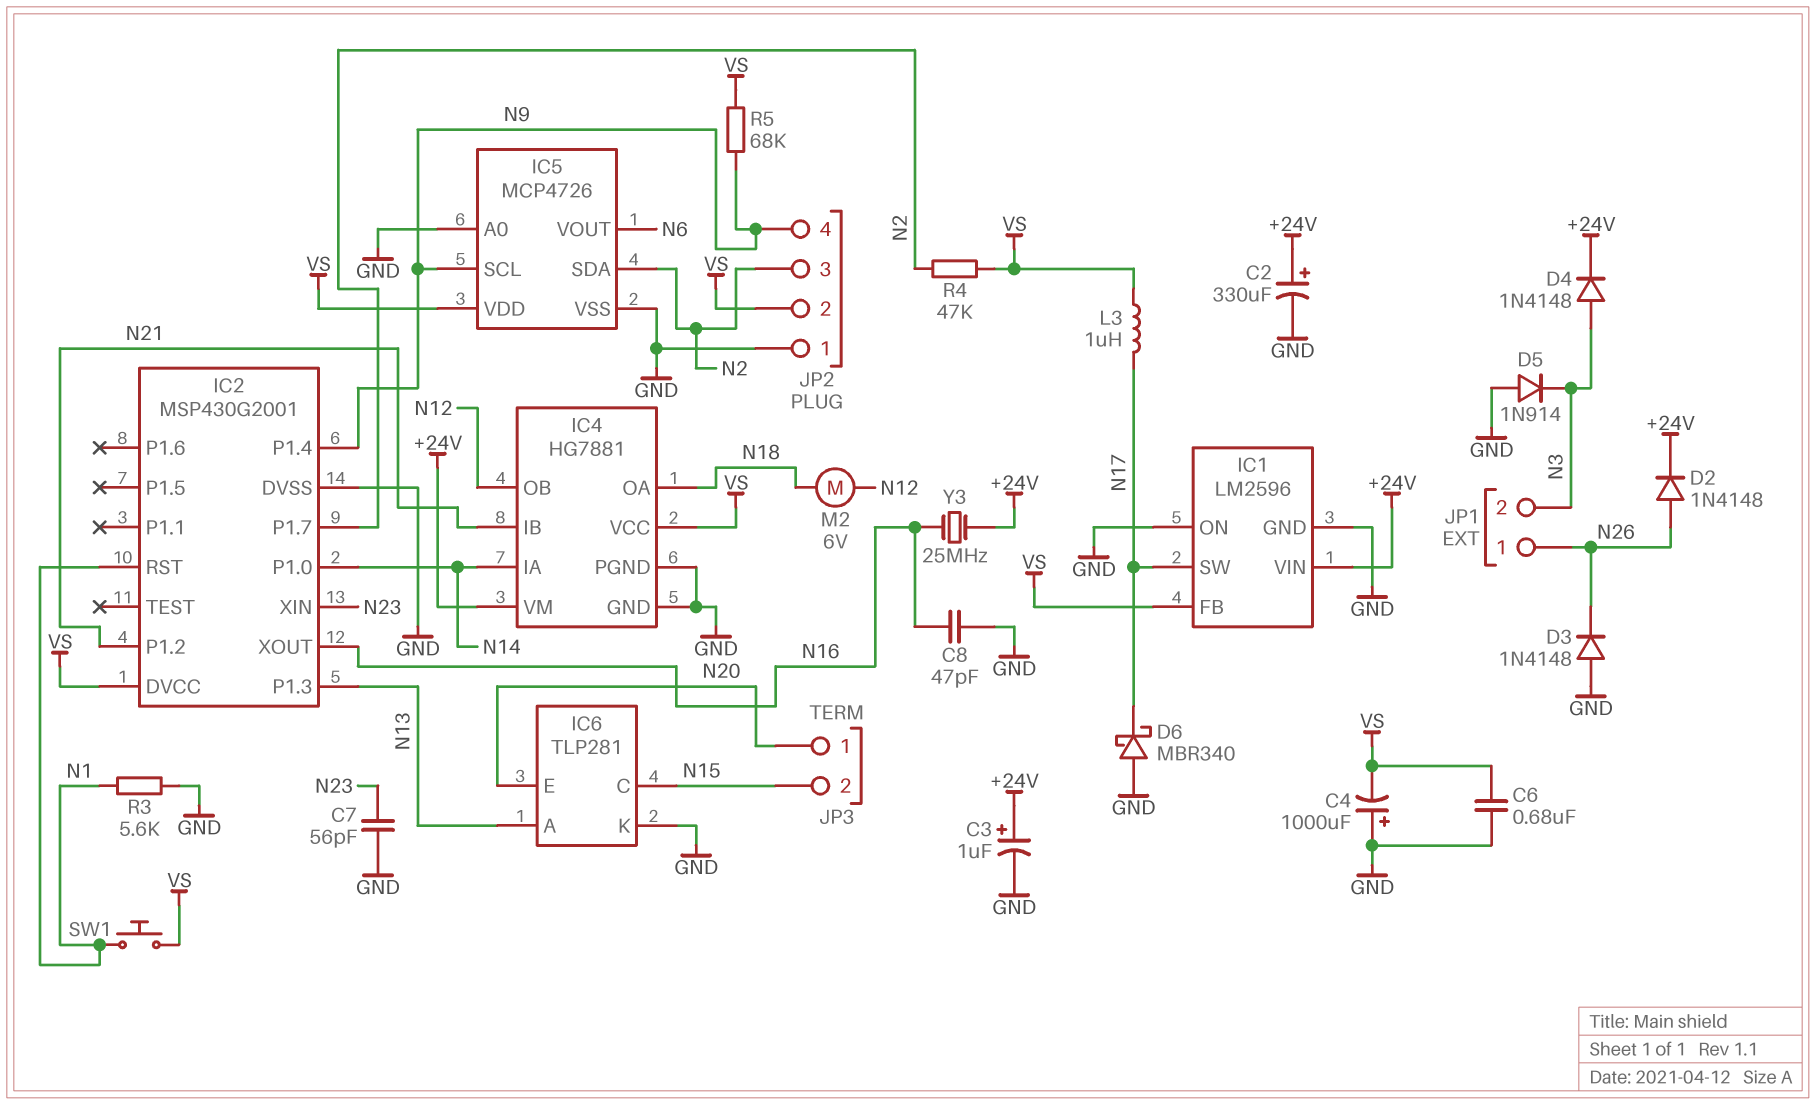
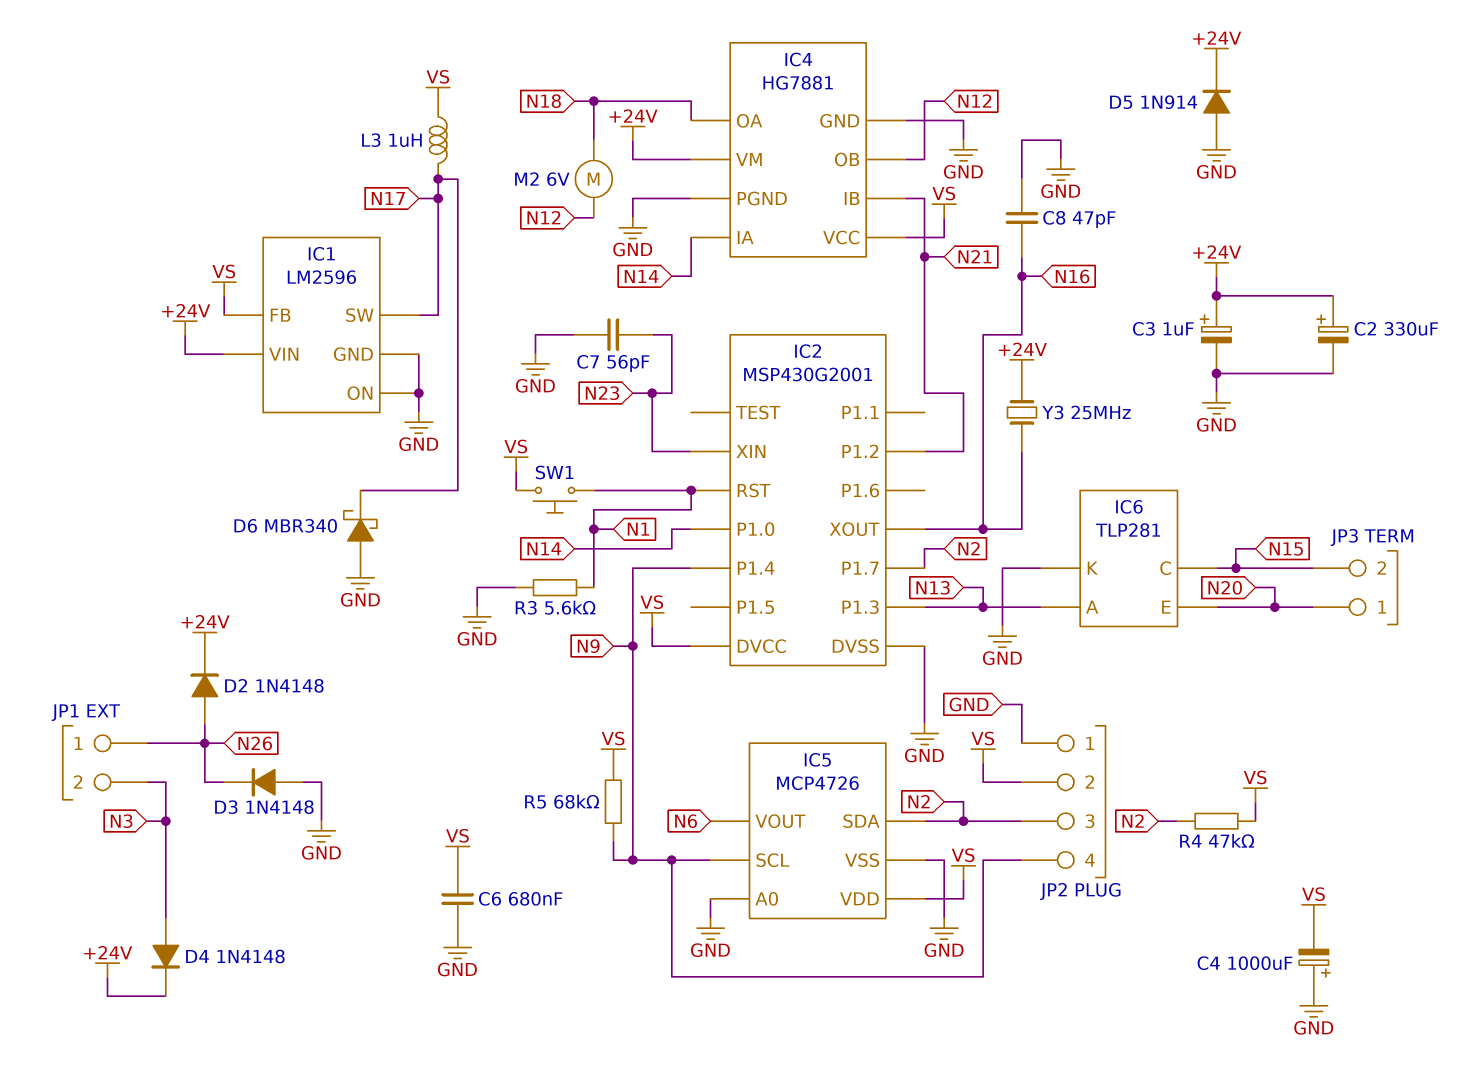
D5: diode 1N914 (A GND, K N3) -> diode 1N914 (A GND, K +24V)

